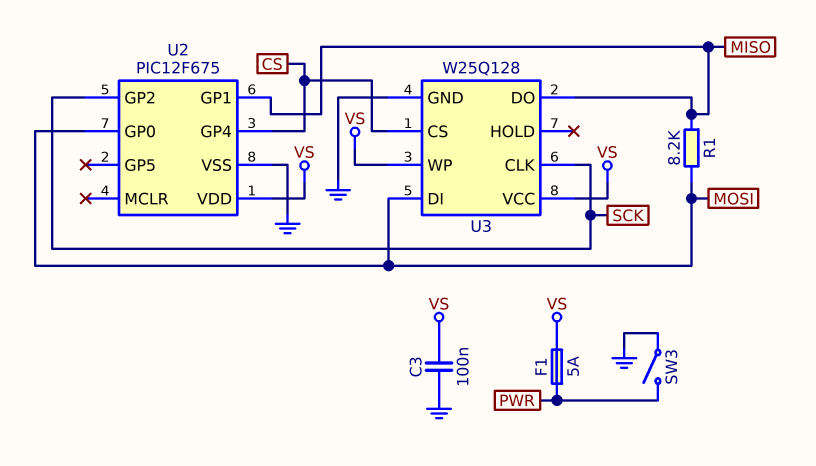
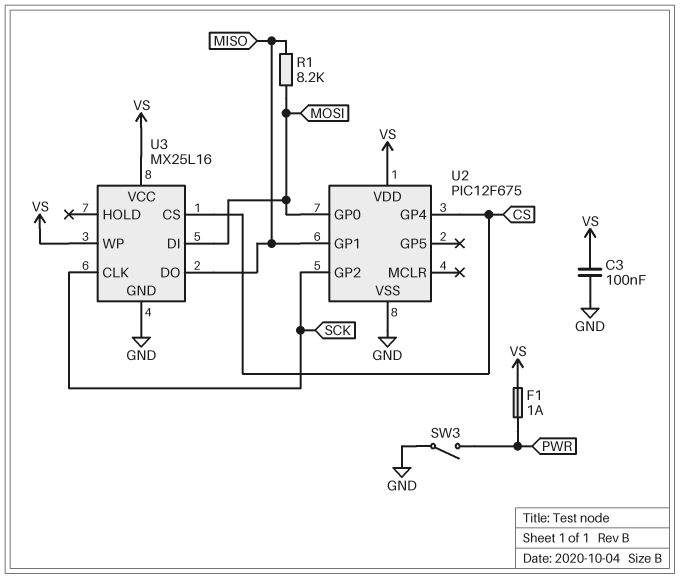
F1: 5A (PWR, VS) -> 1A (PWR, VS)
U3: W25Q128 -> MX25L16

